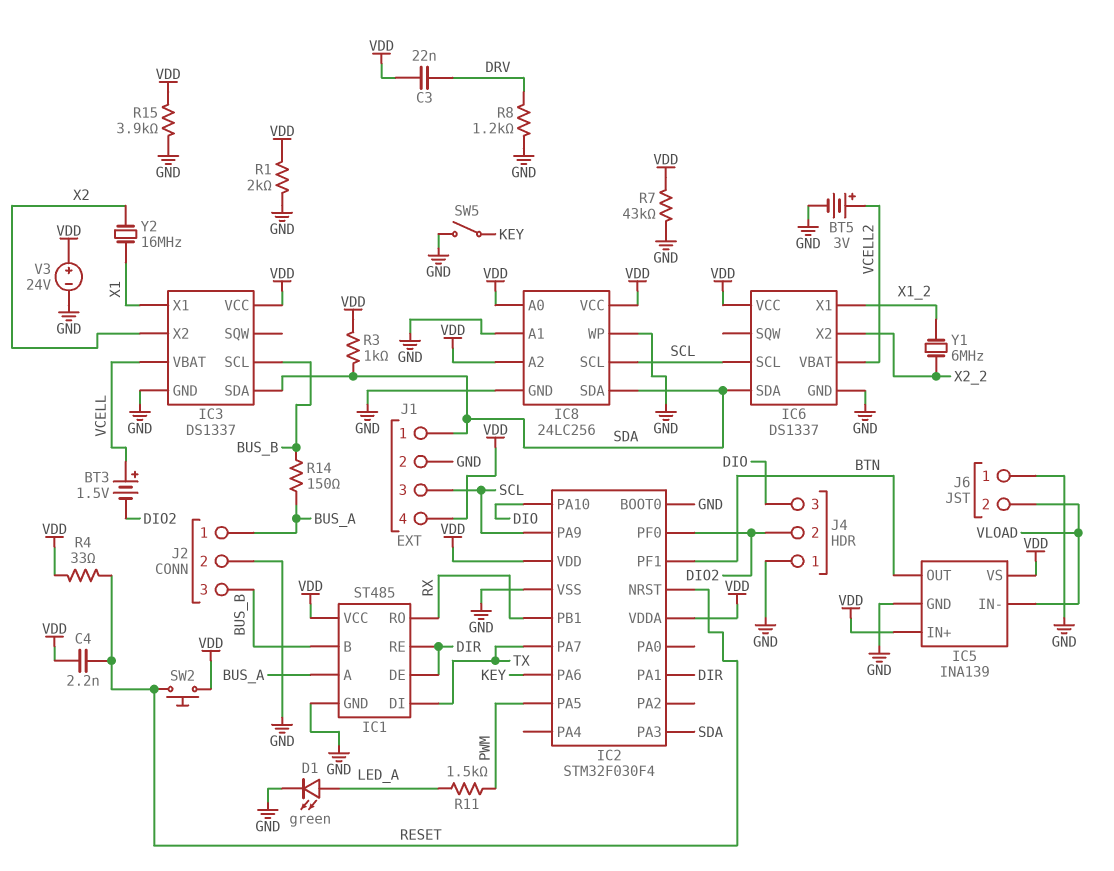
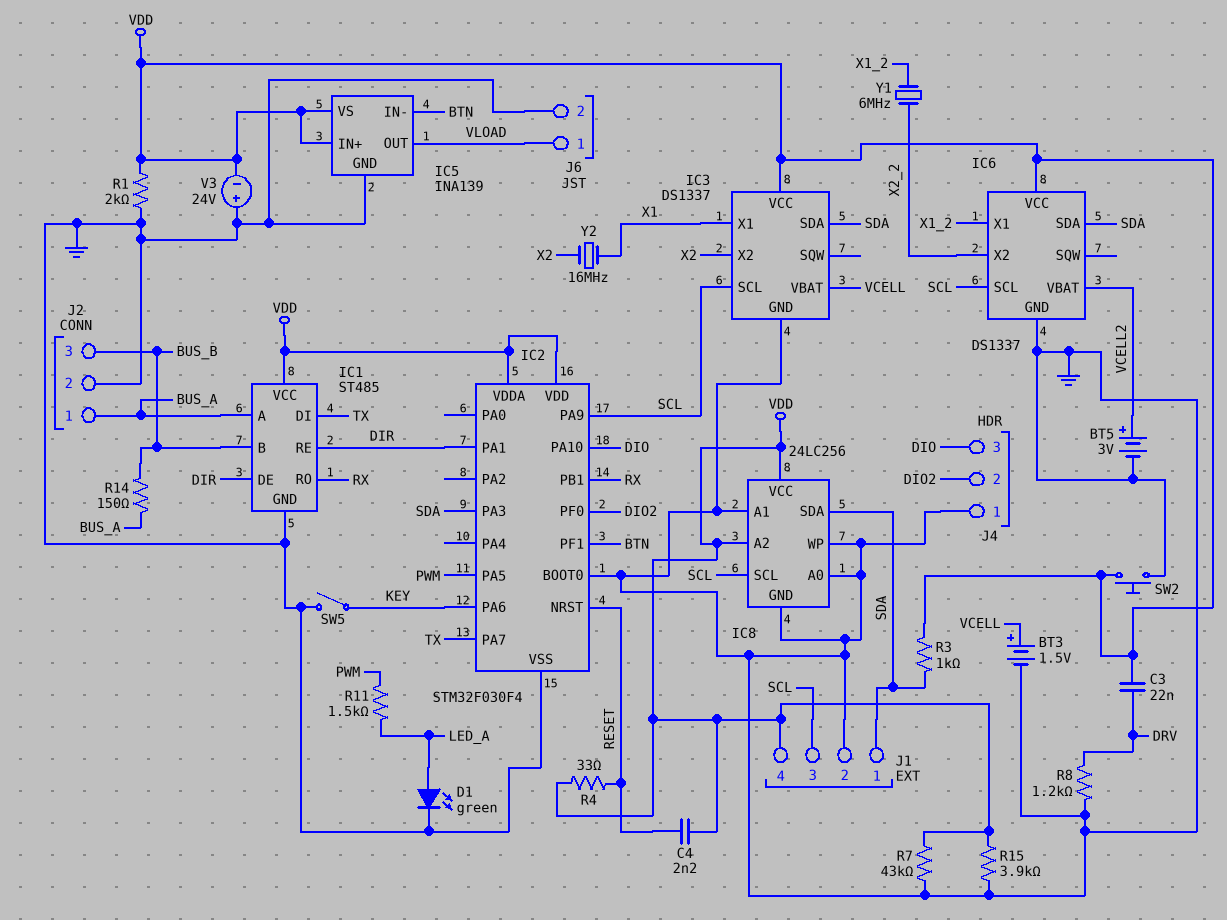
BT3: 1.5V (plus VCELL, minus DIO2) -> 1.5V (plus VCELL, minus GND)
IC3 pin SCL: BUS_B -> SCL
IC5 pin IN-: VLOAD -> BTN
IC5 pin OUT: BTN -> VLOAD
IC8 pin A0: VDD -> GND
J6 pin 1: GND -> VLOAD
J6 pin 2: VLOAD -> GND
SW2: button (RESET, VDD) -> button (GND, VDD)
V3: 24V (plus VDD, minus GND) -> 24V (plus GND, minus VDD)

